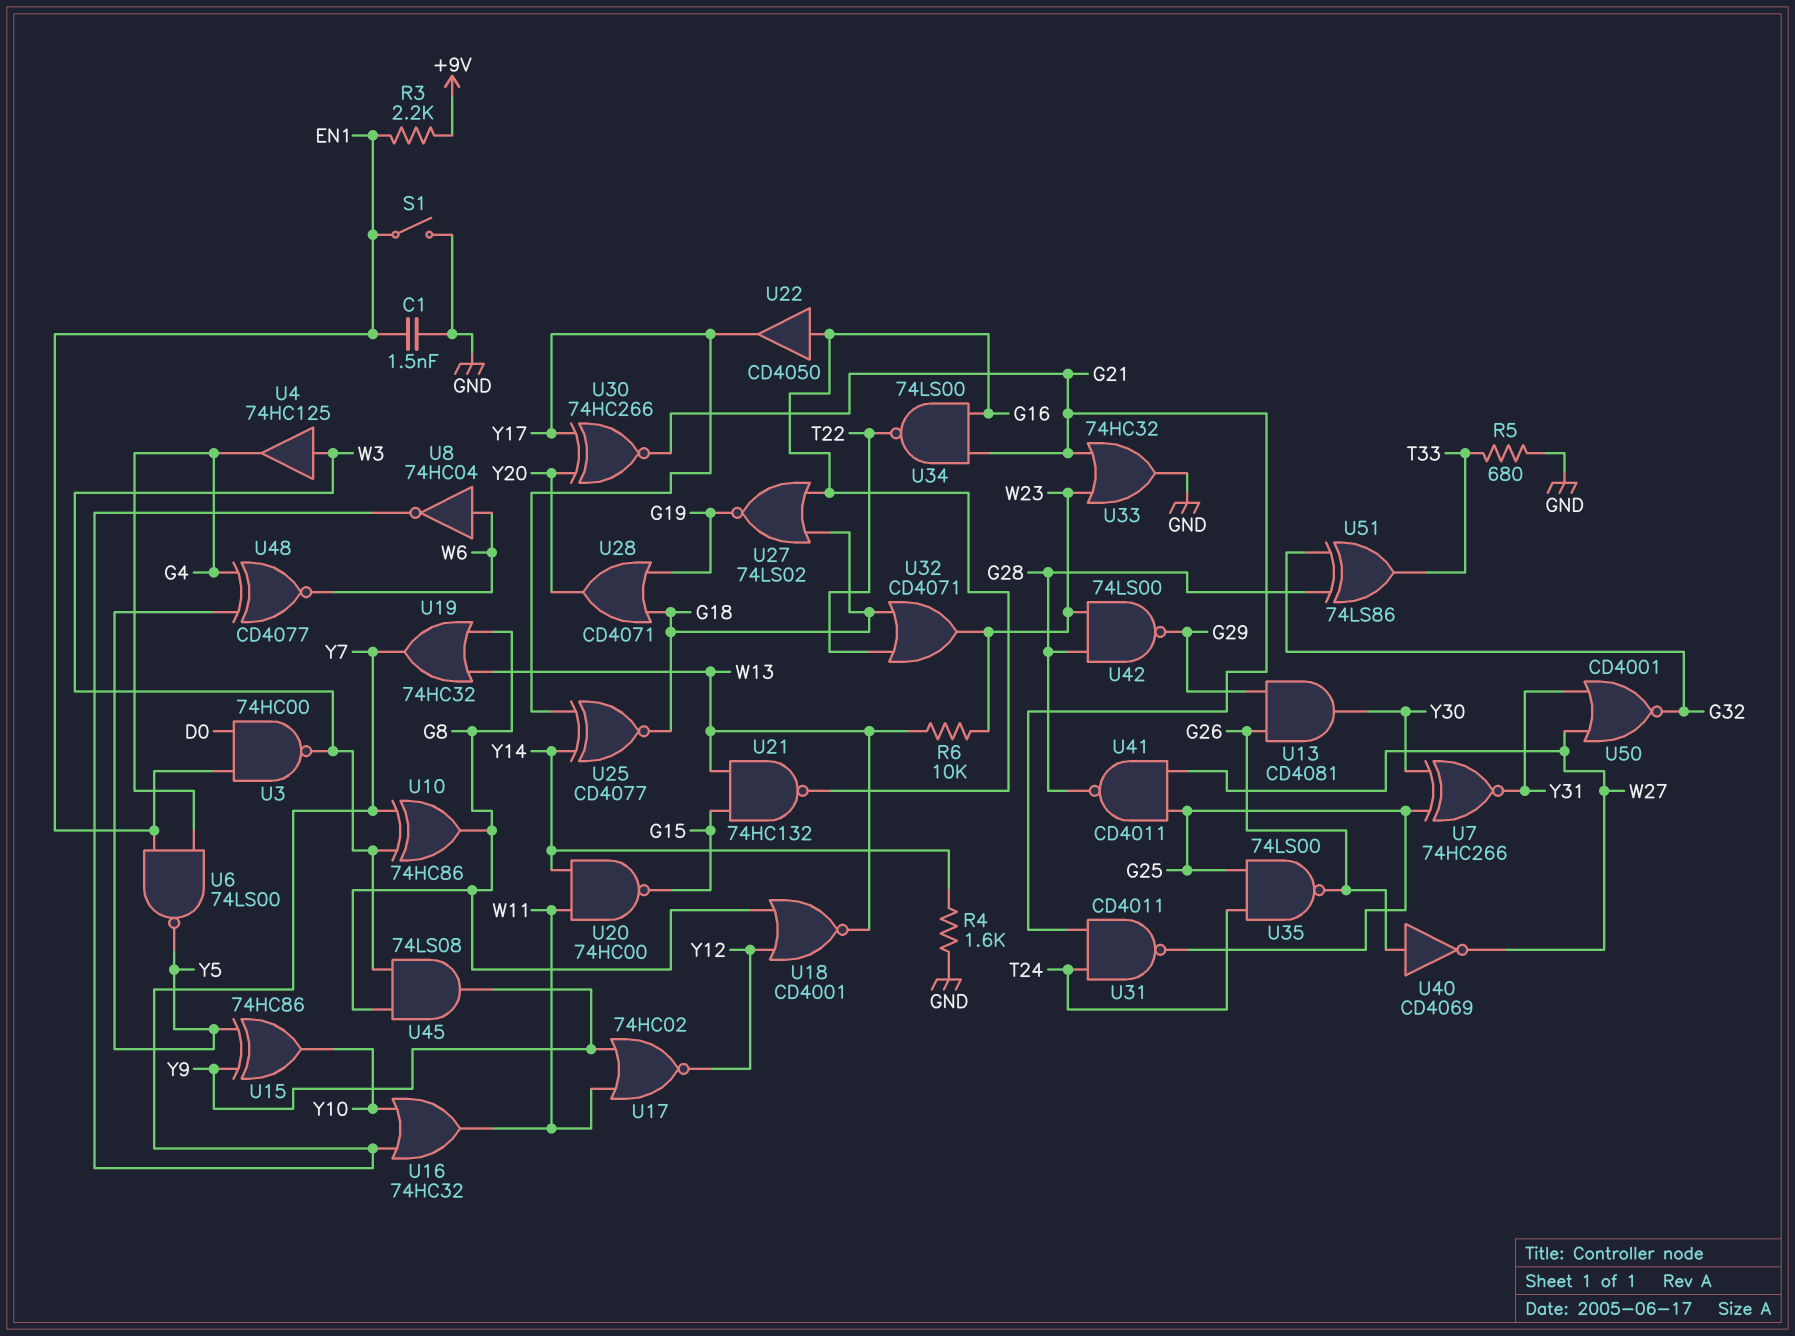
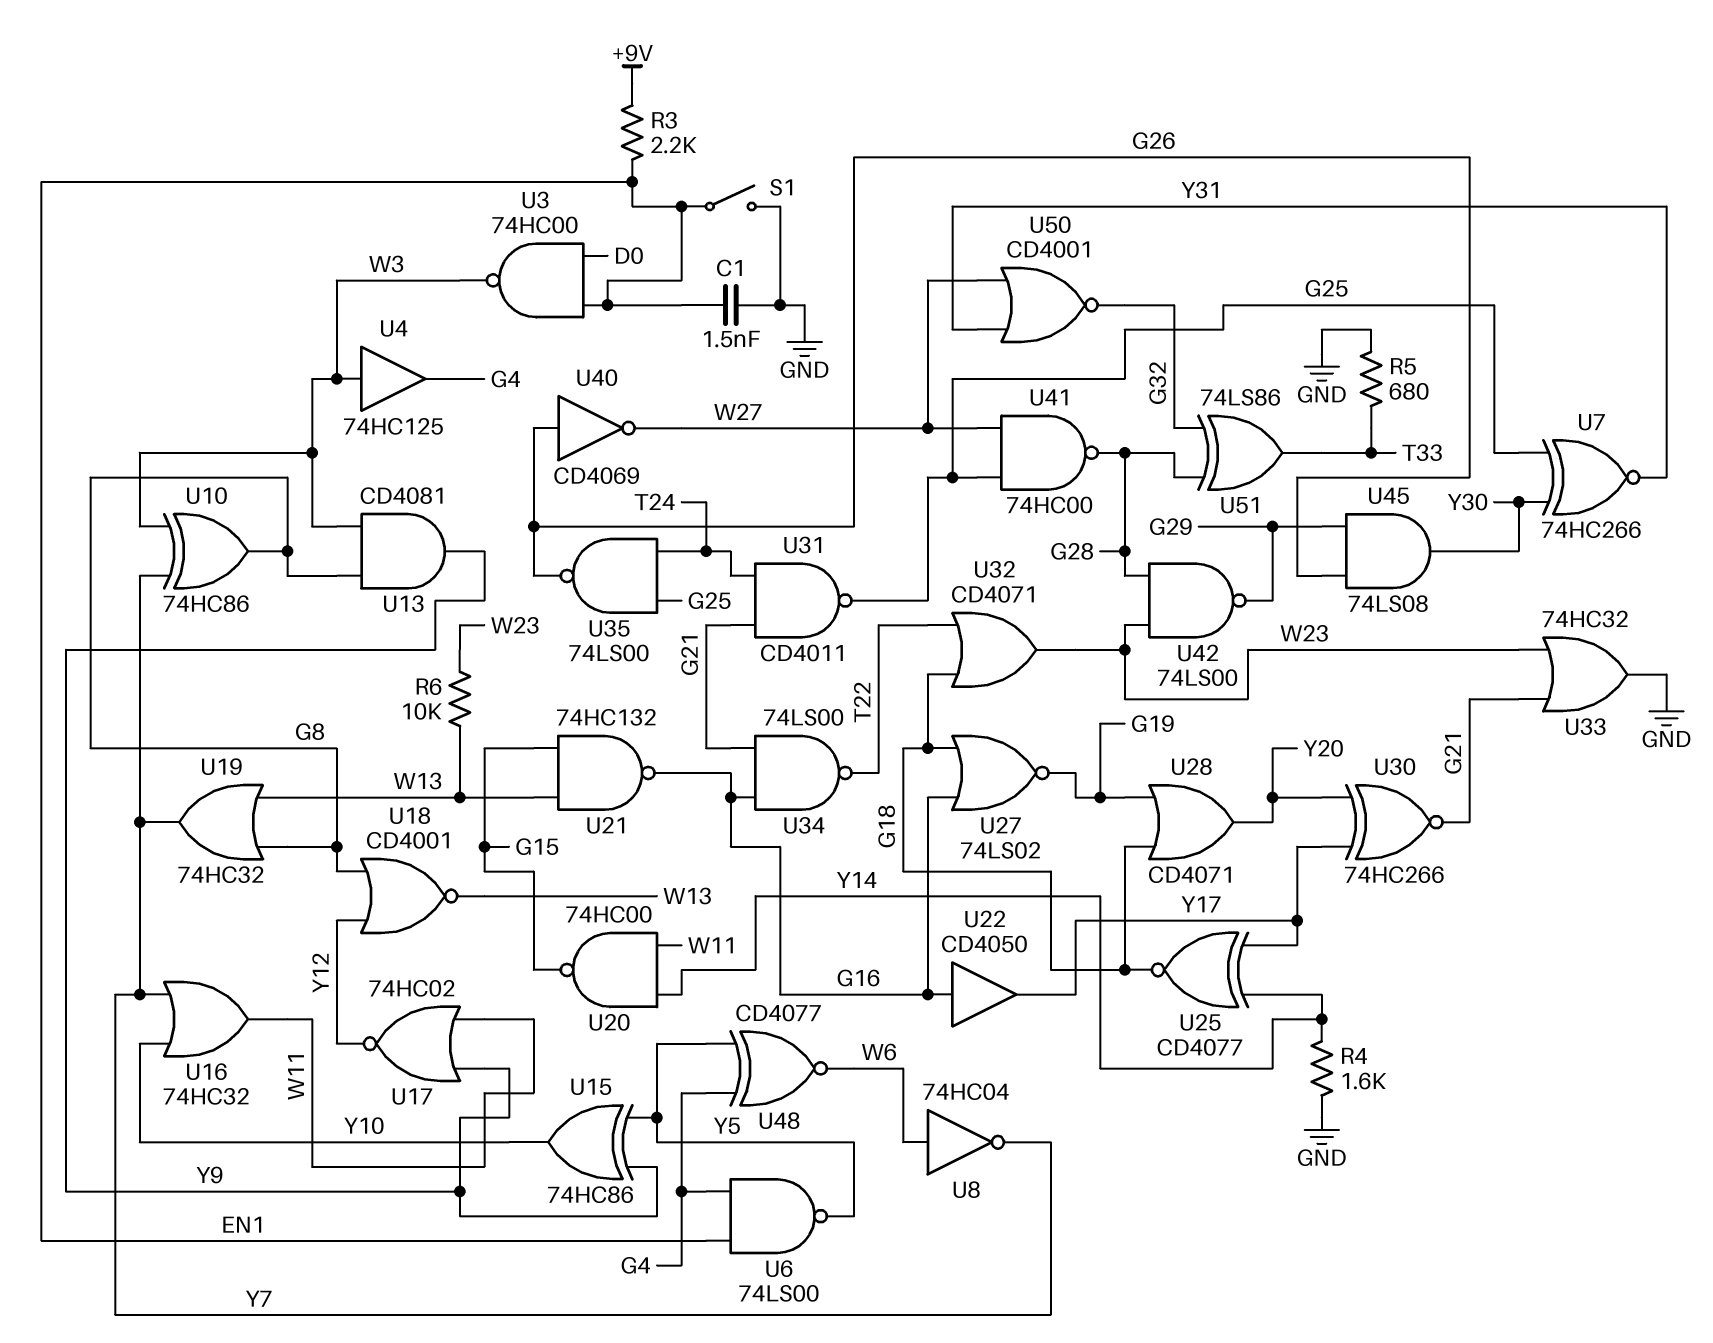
U13: AND CD4081 (in G26, in G29, out Y30) -> AND CD4081 (in G8, in W3, out Y9)
U41: NAND CD4011 (in G25, in W27, out G28) -> NAND 74HC00 (in G25, in W27, out G28)
U45: AND 74LS08 (in G8, in W3, out Y9) -> AND 74LS08 (in G26, in G29, out Y30)

